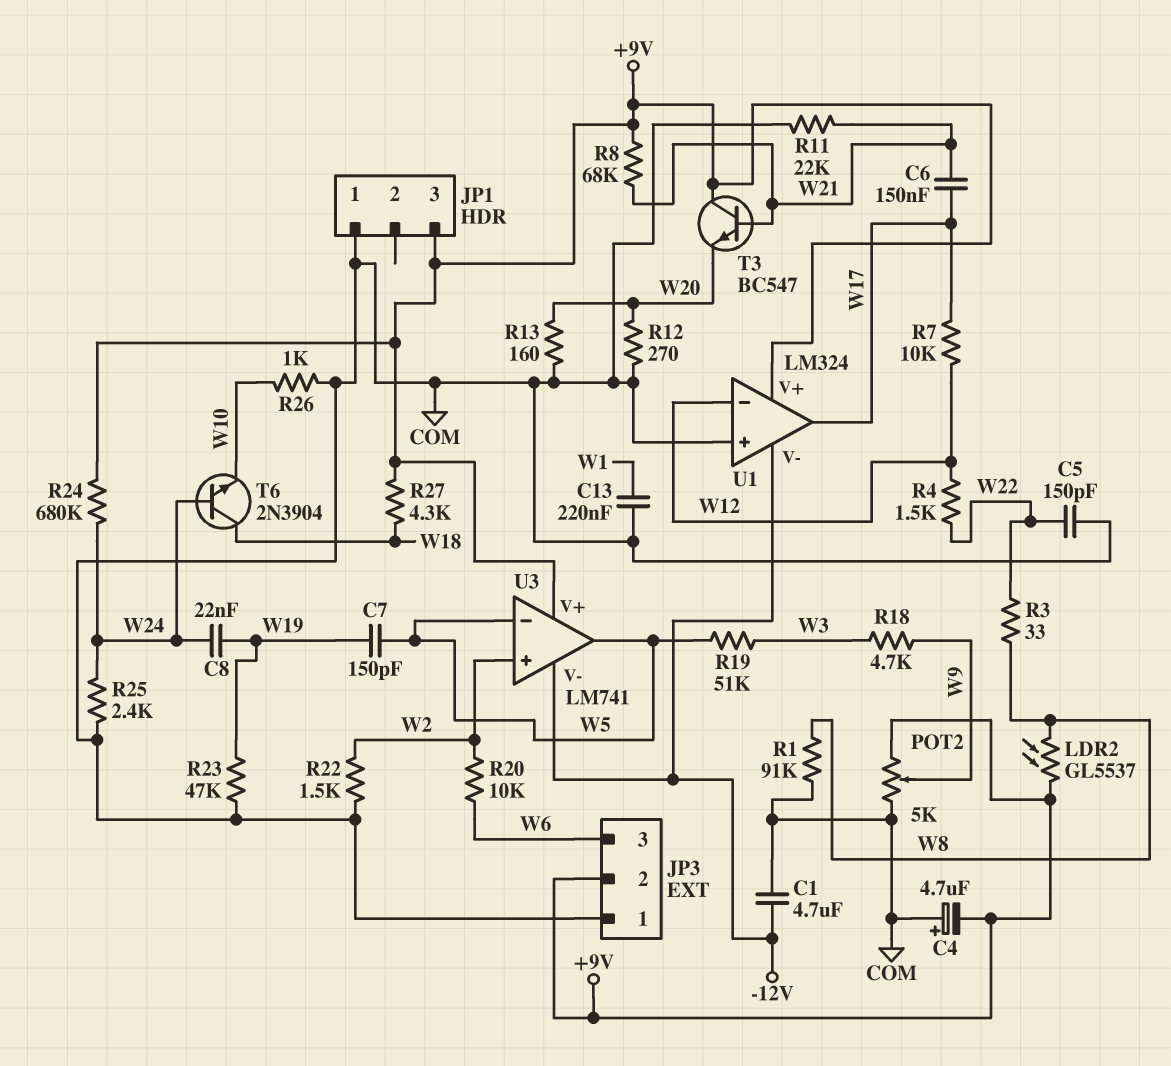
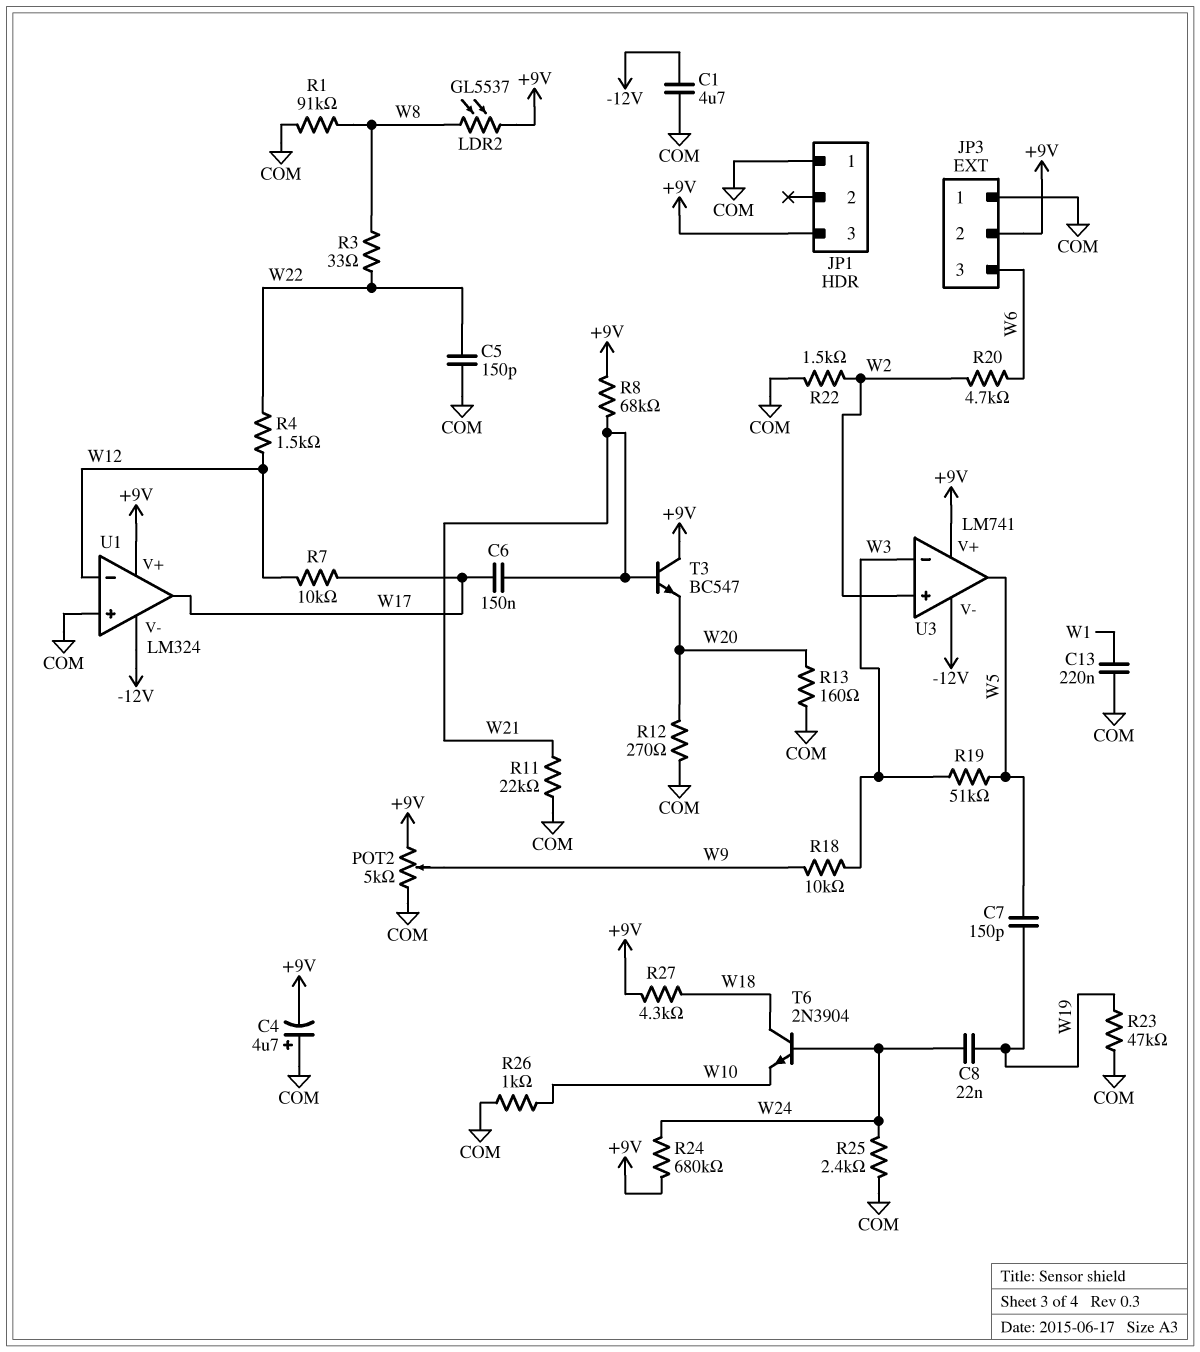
R18: 4.7k (W3, W9) -> 10k (W3, W9)
R20: 10k (W2, W6) -> 4.7k (W2, W6)
U3 pin in-: W5 -> W3

